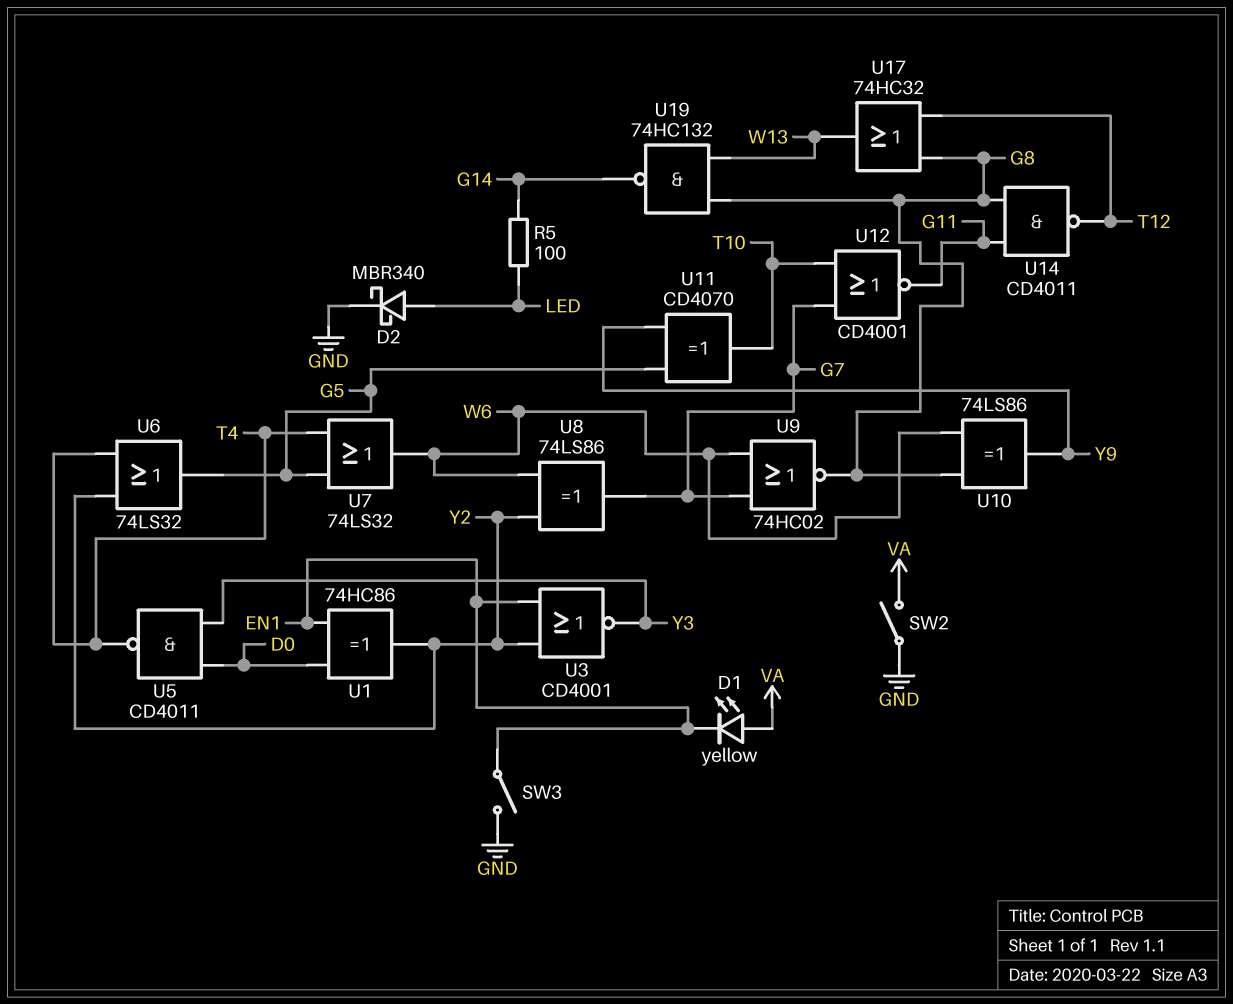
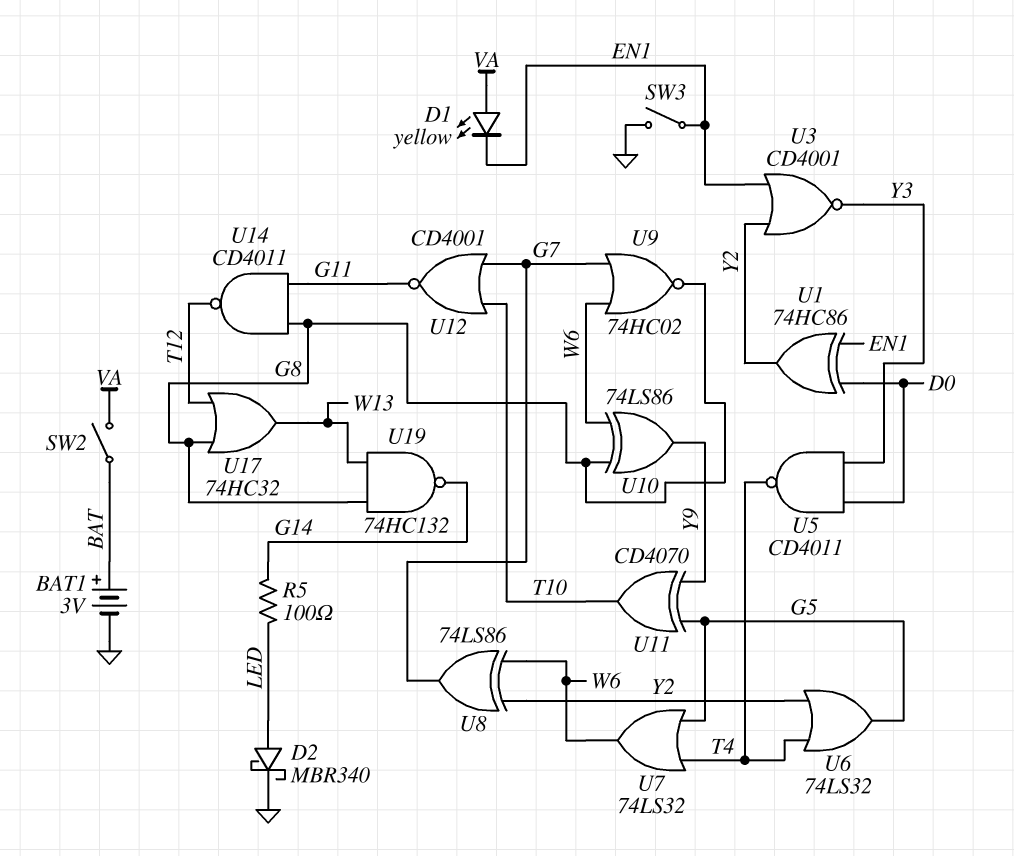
BAT1: none -> 3V (plus BAT, minus GND)
SW2: switch (GND, VA) -> switch (BAT, VA)

